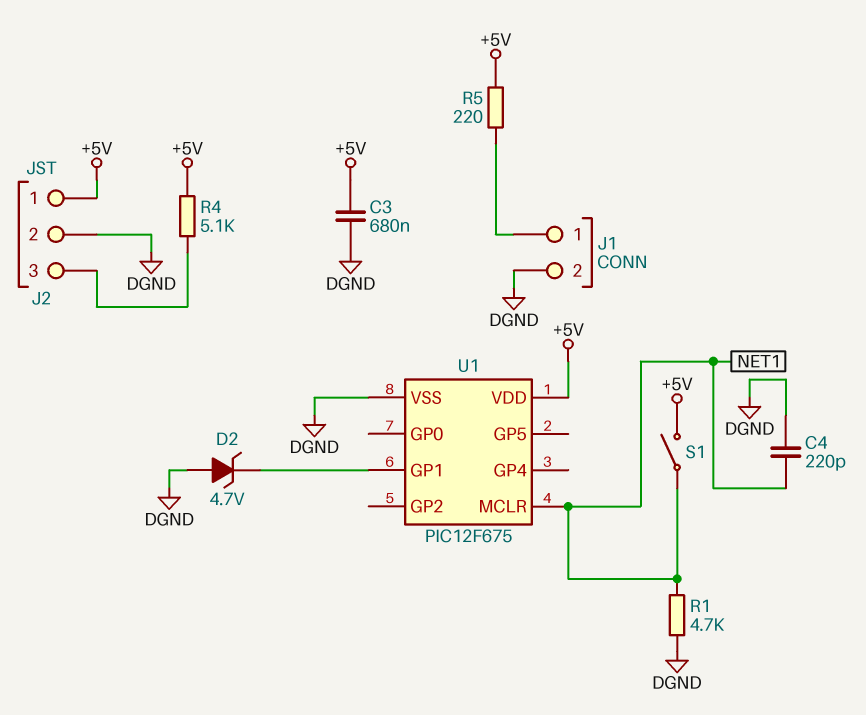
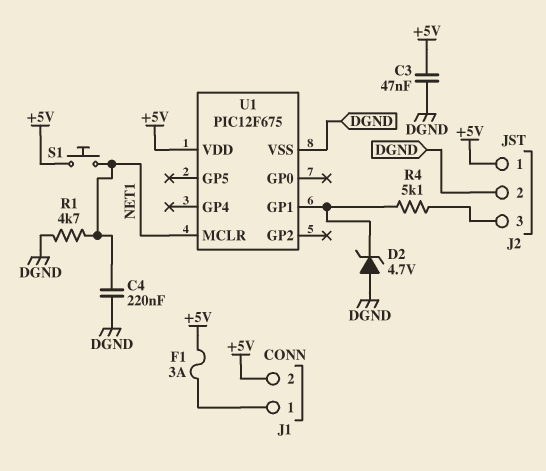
C3: 680nF (+5V, DGND) -> 47nF (+5V, DGND)
C4: 220pF (DGND, NET1) -> 220nF (DGND, NET1)
F1: none -> 3A (+5V, J1/1)
J1 pin 2: DGND -> +5V
R4: 5.1k (+5V, J2/3) -> 5.1k (J2/3, U1/GP1)
R5: 220 (+5V, J1/1) -> none
S1: switch (+5V, NET1) -> button (+5V, NET1)

